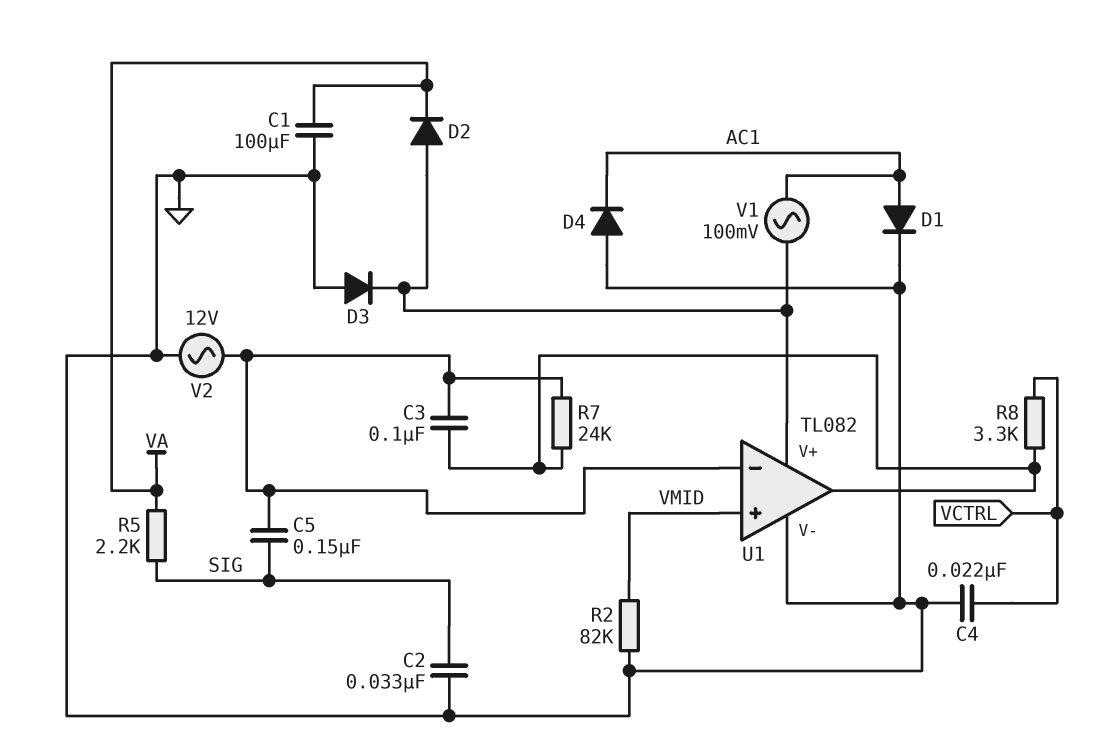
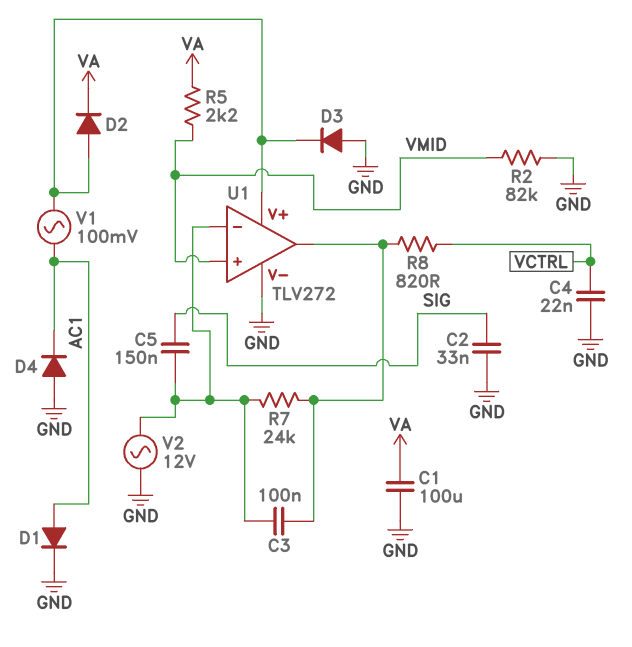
R5: 2.2k (SIG, VA) -> 2.2k (VA, VMID)
R8: 3.3k (U1/out, VCTRL) -> 820 (U1/out, VCTRL)
U1: TL082 -> TLV272

